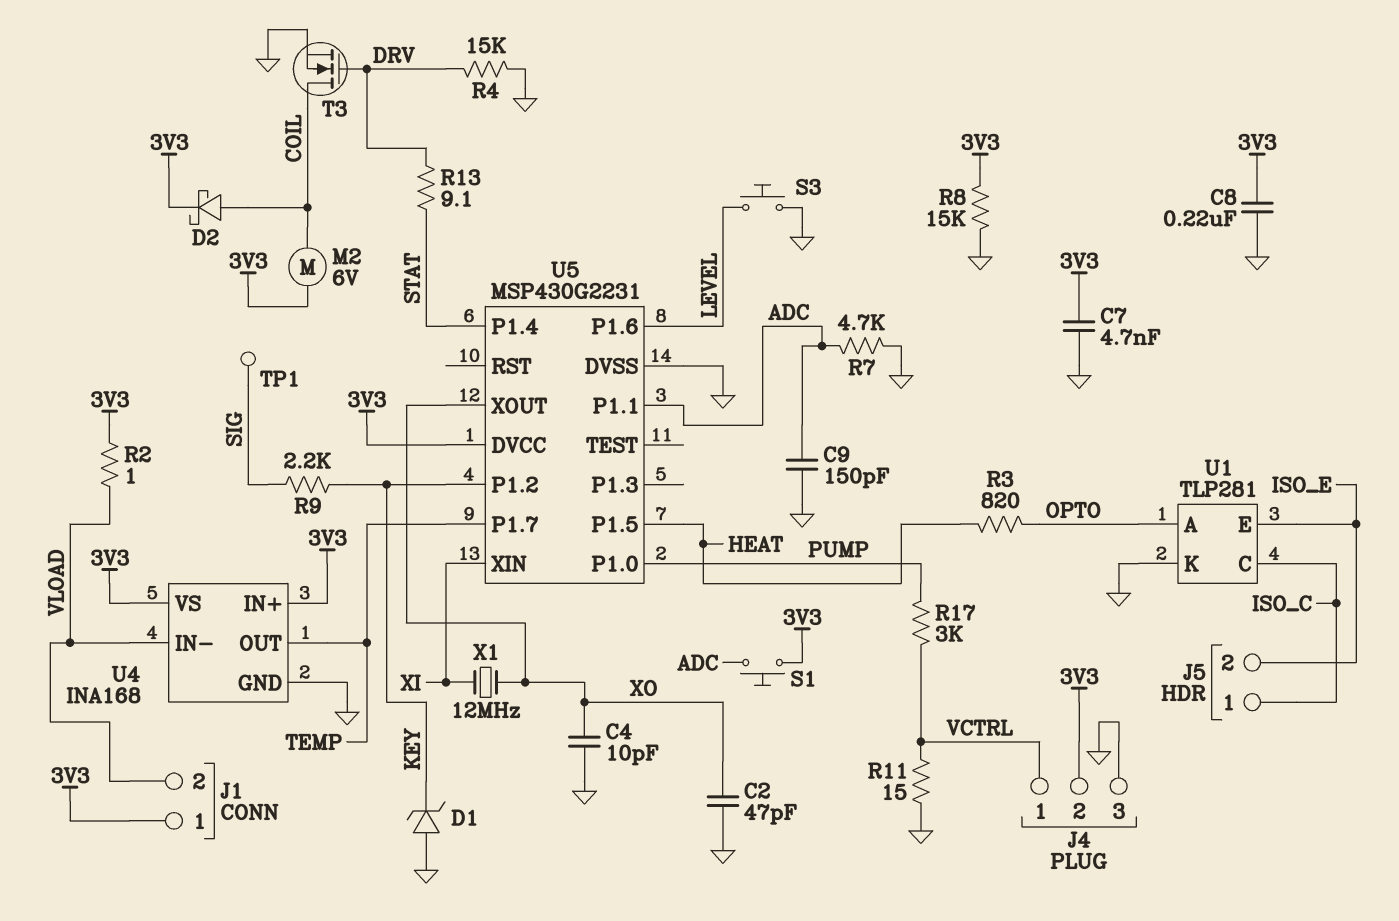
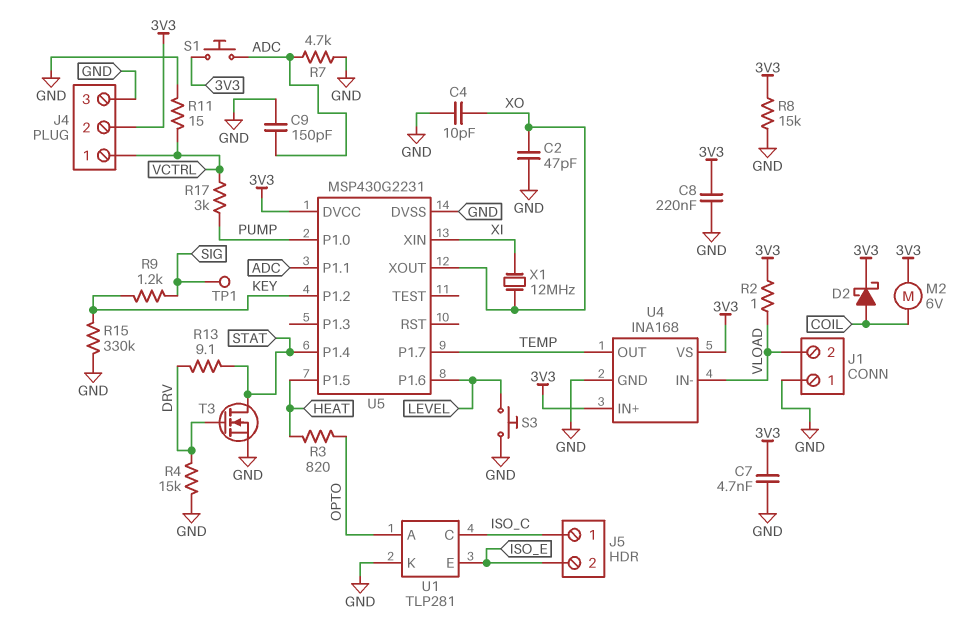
D1: zener (A GND, K KEY) -> none
J1 pin 1: 3V3 -> GND
R9: 2.2k (KEY, SIG) -> 1.2k (KEY, SIG)
R15: none -> 330k (GND, KEY)
T3: NMOS (G DRV, D COIL, S GND) -> NMOS (G DRV, D STAT, S GND)

